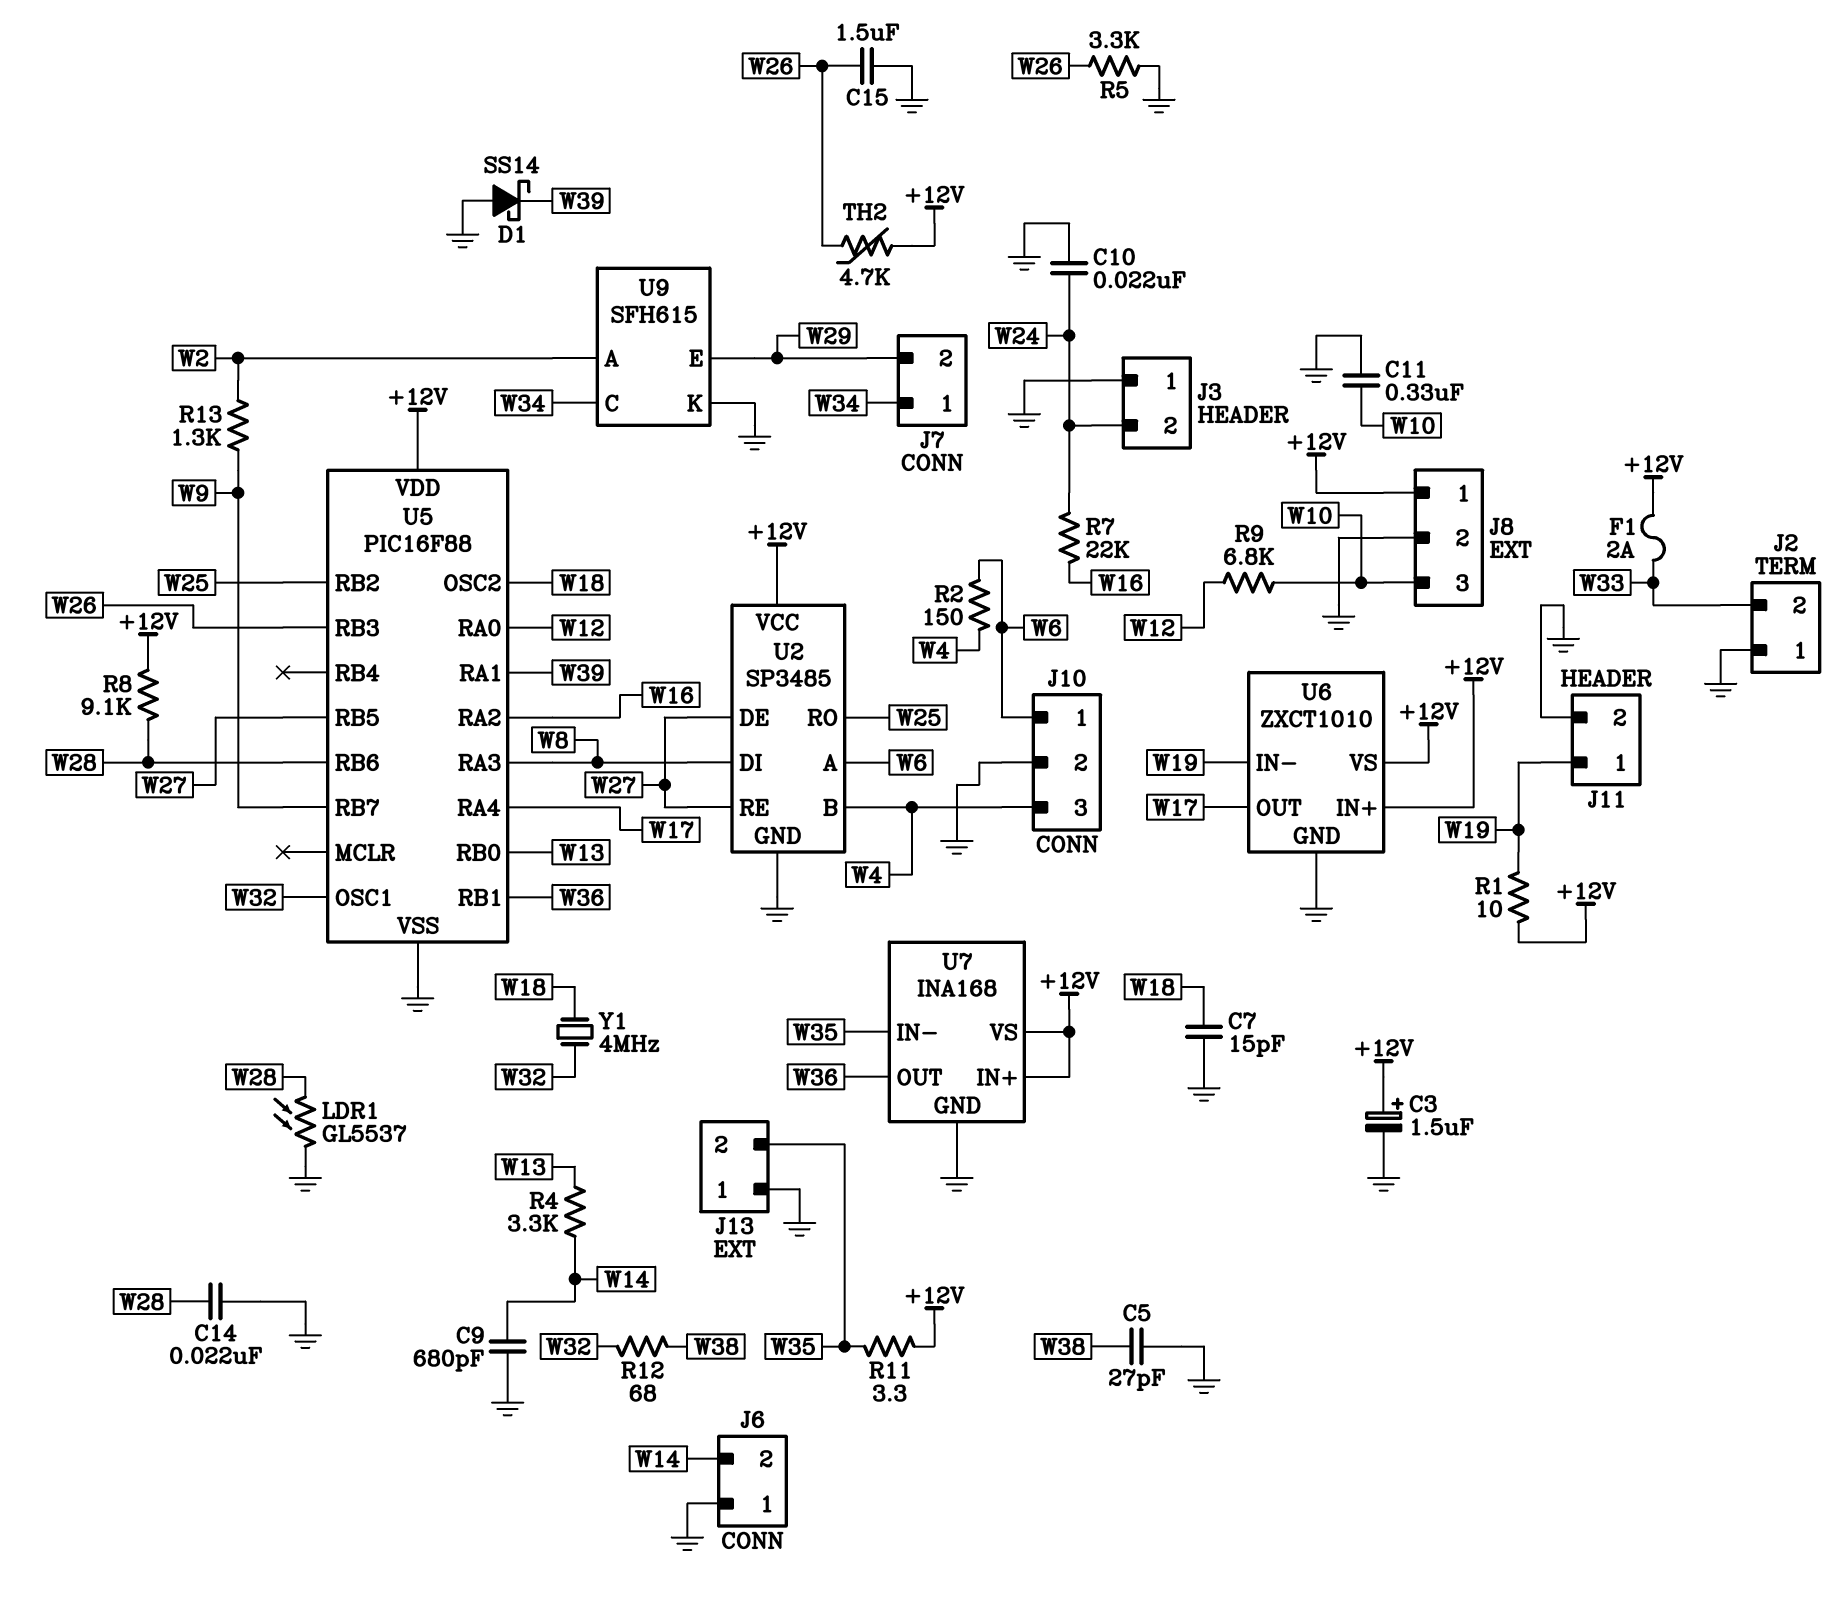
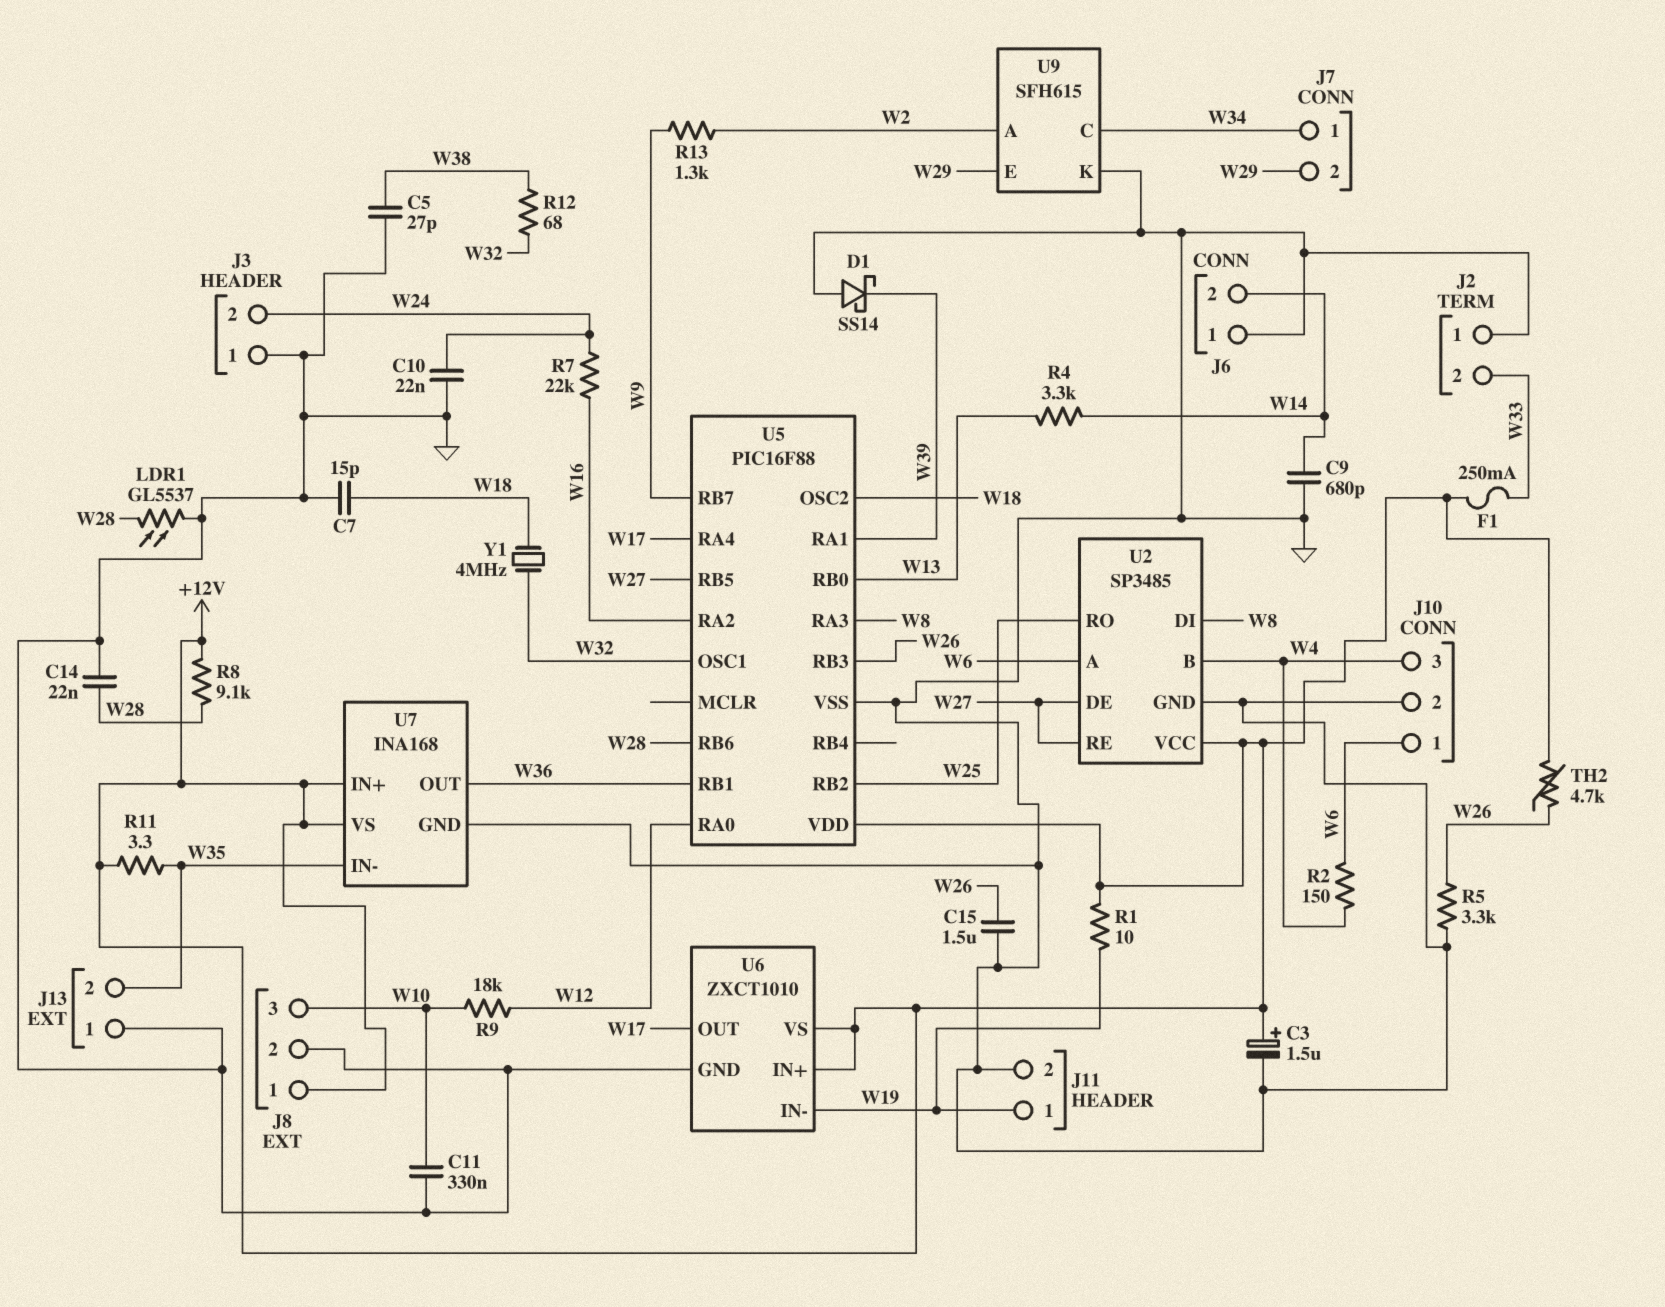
F1: 2A (+12V, W33) -> 250mA (+12V, W33)
R9: 6.8k (W10, W12) -> 18k (W10, W12)

